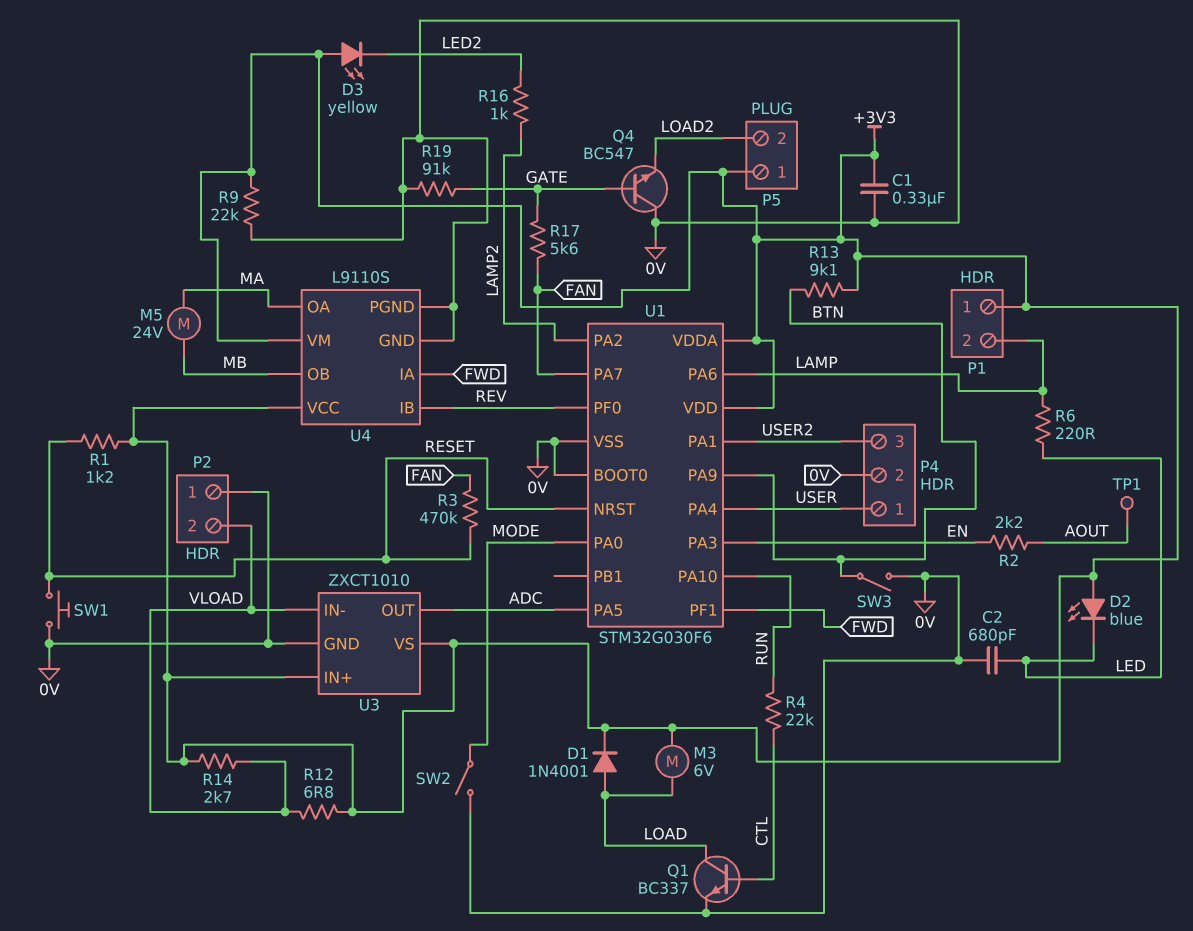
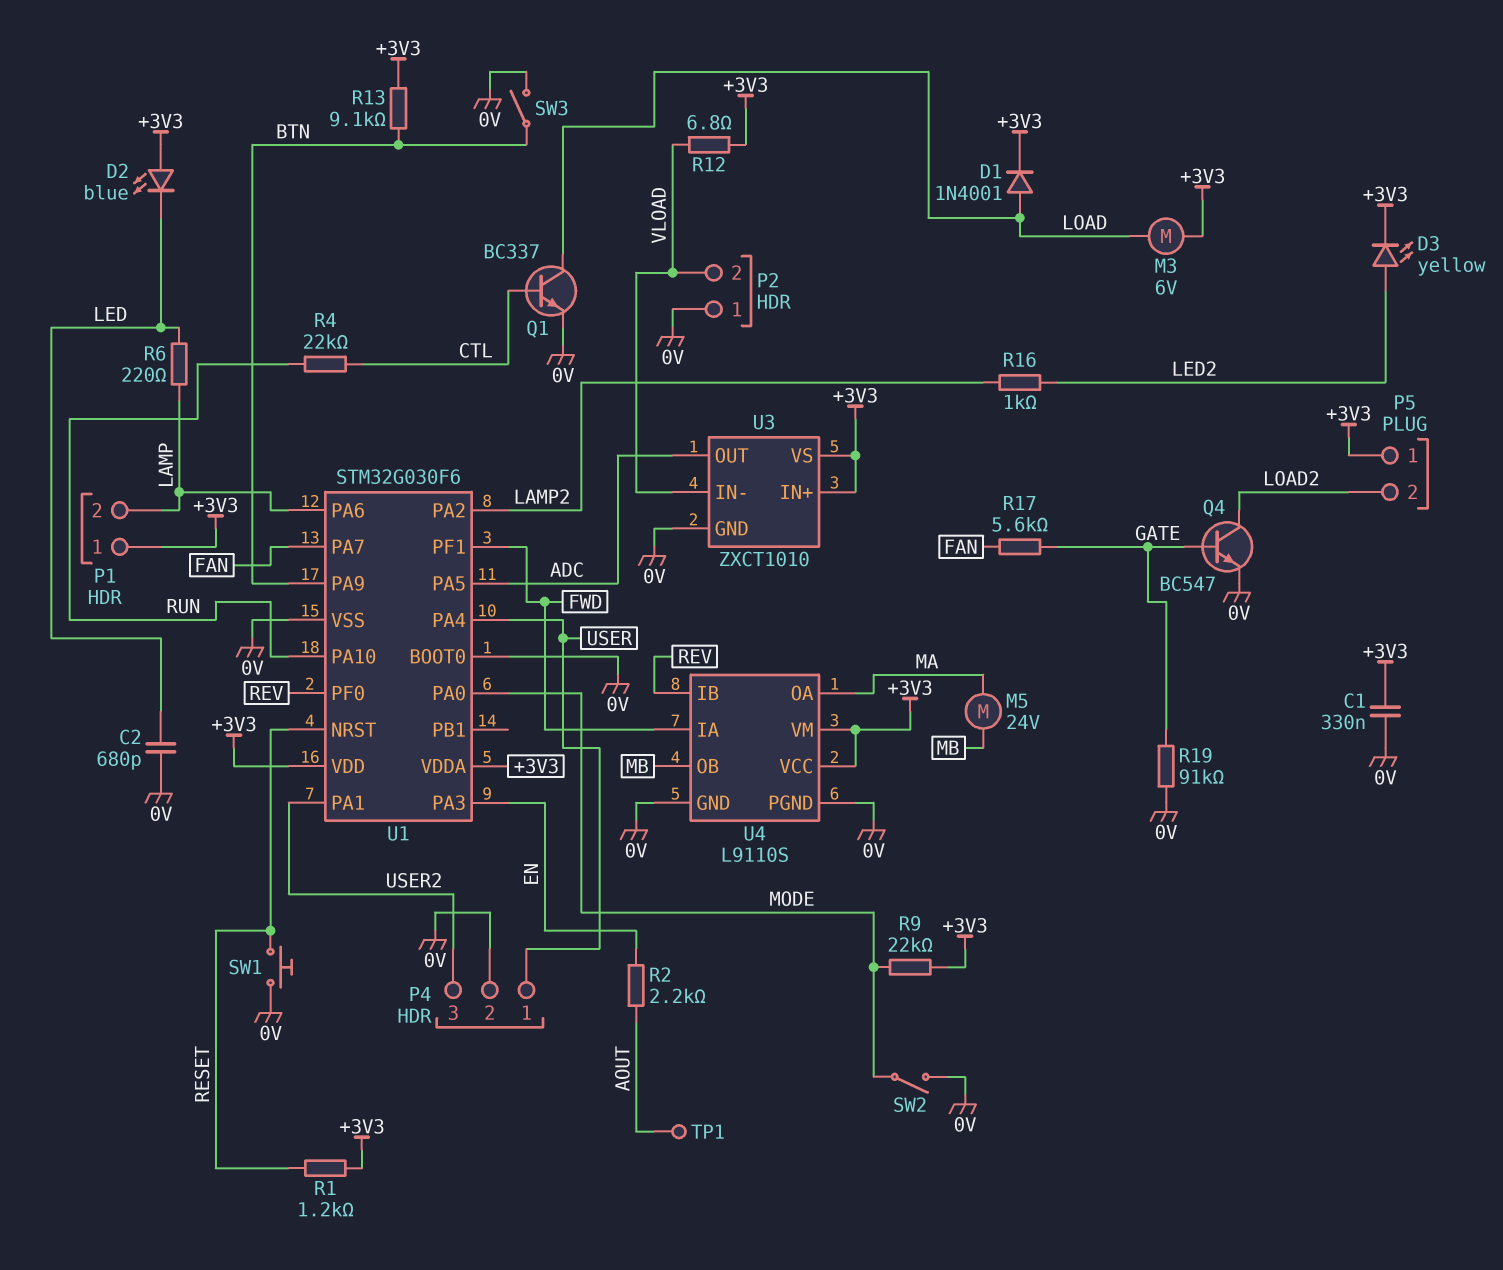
D3: LED yellow (A +3V3, K LED2) -> LED yellow (A LED2, K +3V3)
Q4: NPN BC547 (B GATE, C 0V, E LOAD2) -> NPN BC547 (B GATE, C LOAD2, E 0V)
R3: 470k (FAN, RESET) -> none
R9: 22k (+3V3, 0V) -> 22k (+3V3, MODE)
R14: 2.7k (+3V3, VLOAD) -> none

